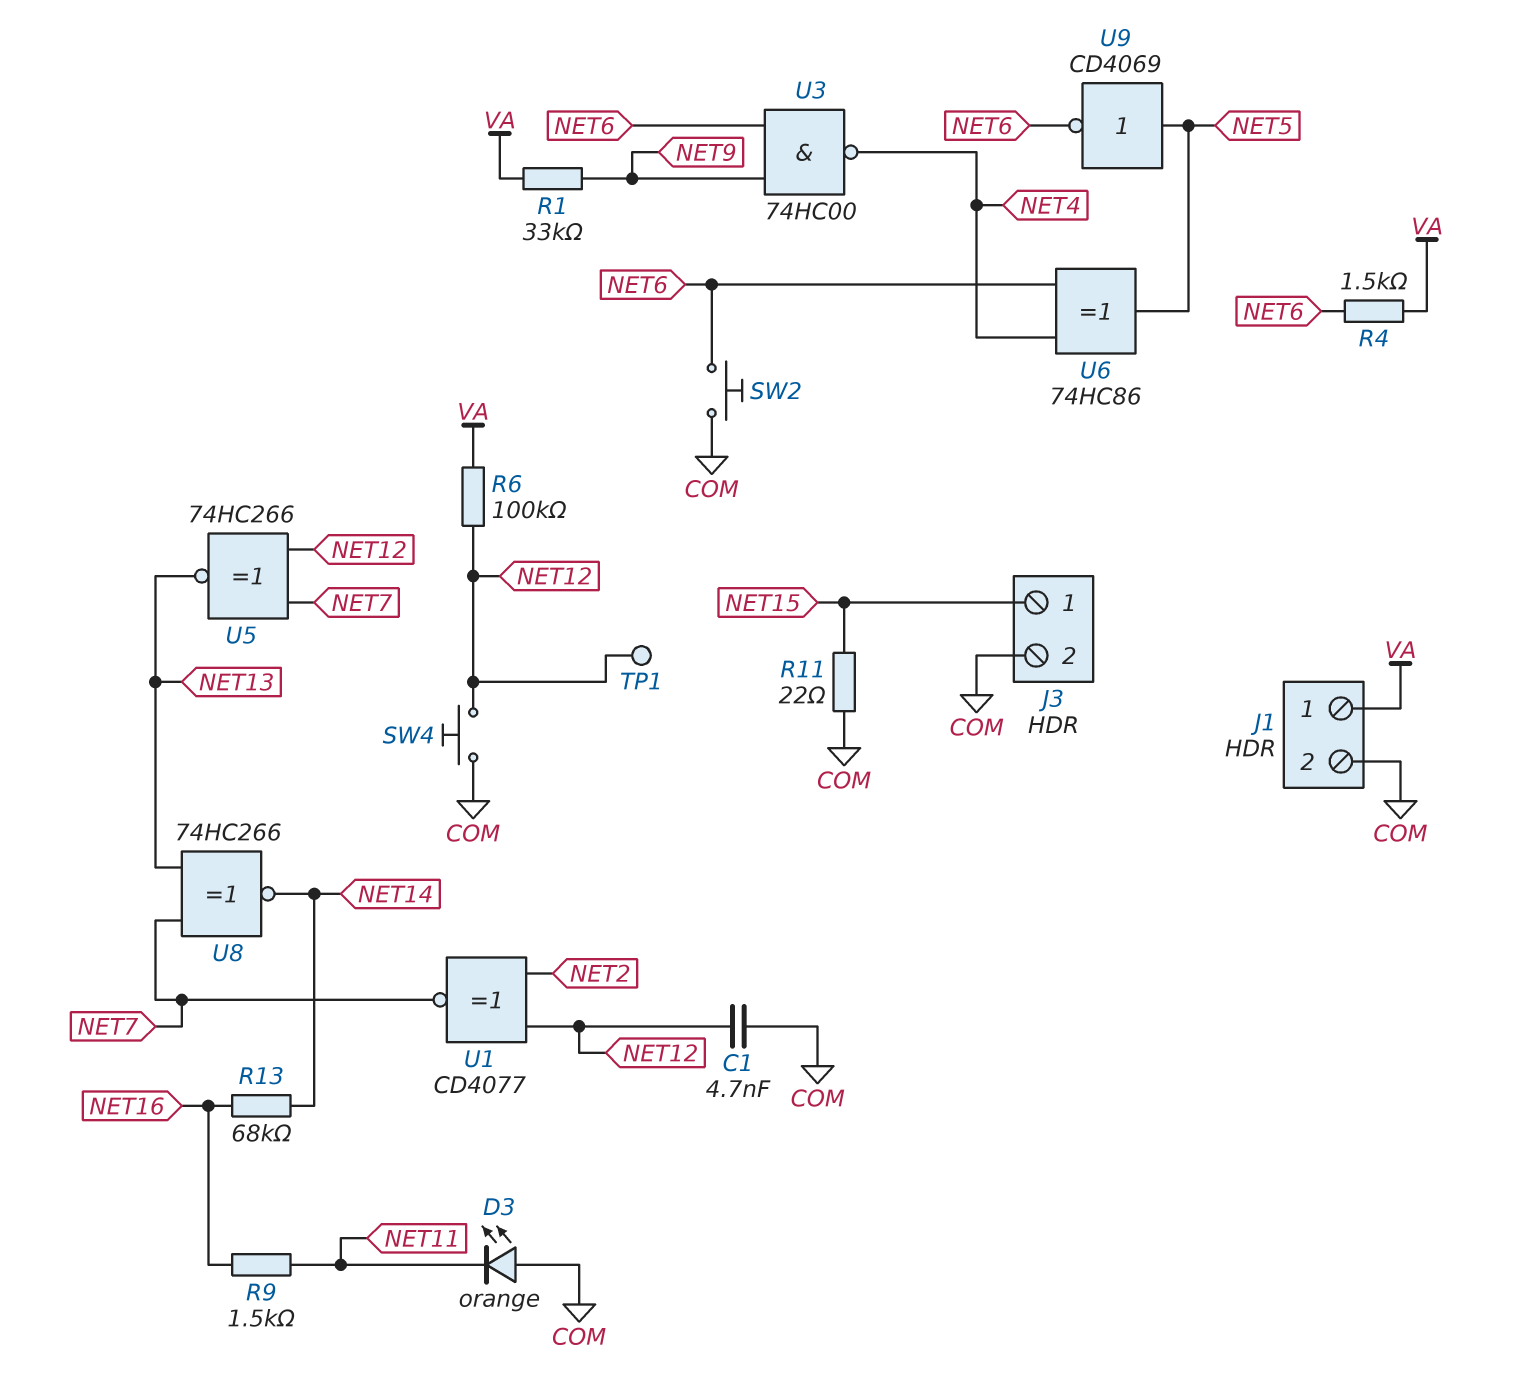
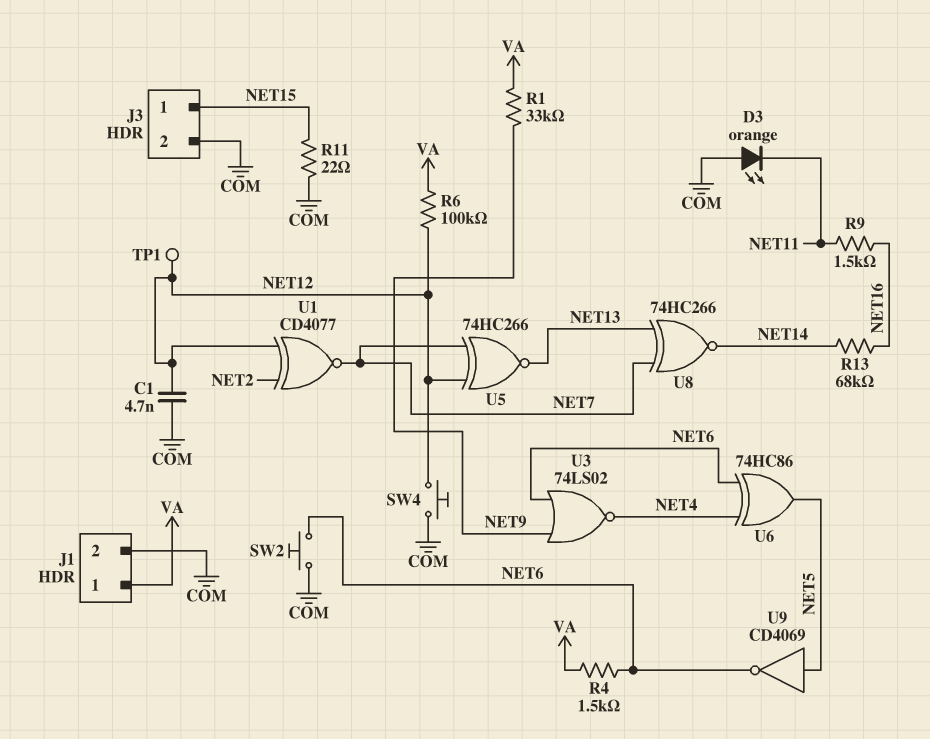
U3: NAND 74HC00 (in NET6, in NET9, out NET4) -> NOR 74LS02 (in NET6, in NET9, out NET4)

